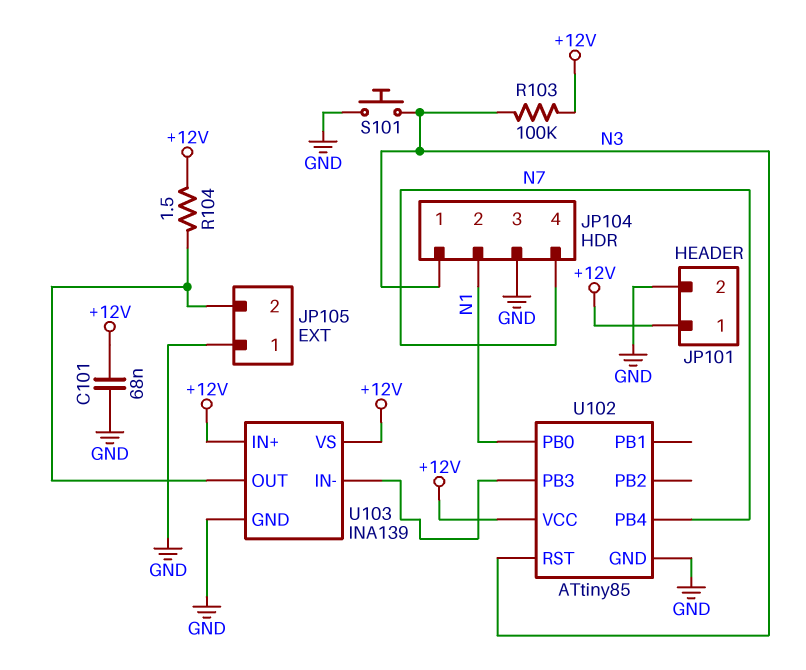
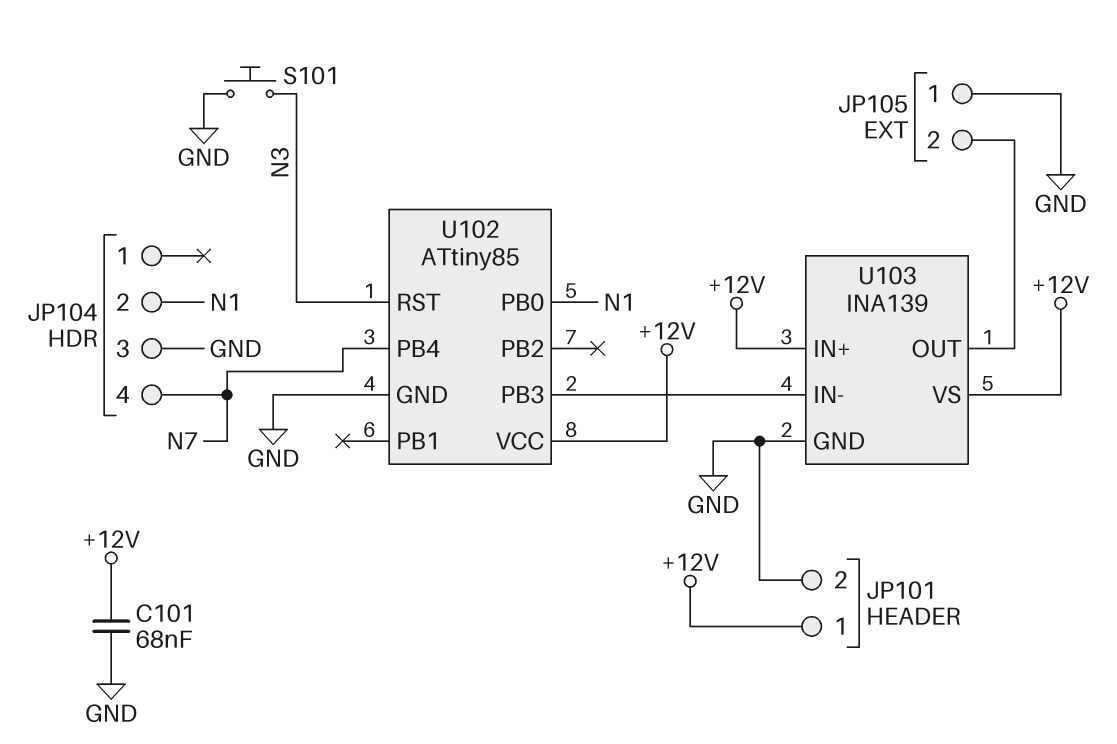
JP104 pin 1: N3 -> none
R103: 100k (+12V, N3) -> none
R104: 1.5 (+12V, JP105/2) -> none

